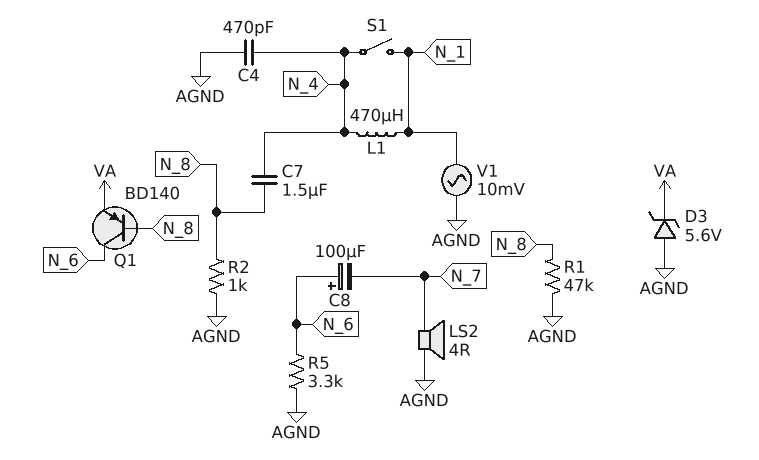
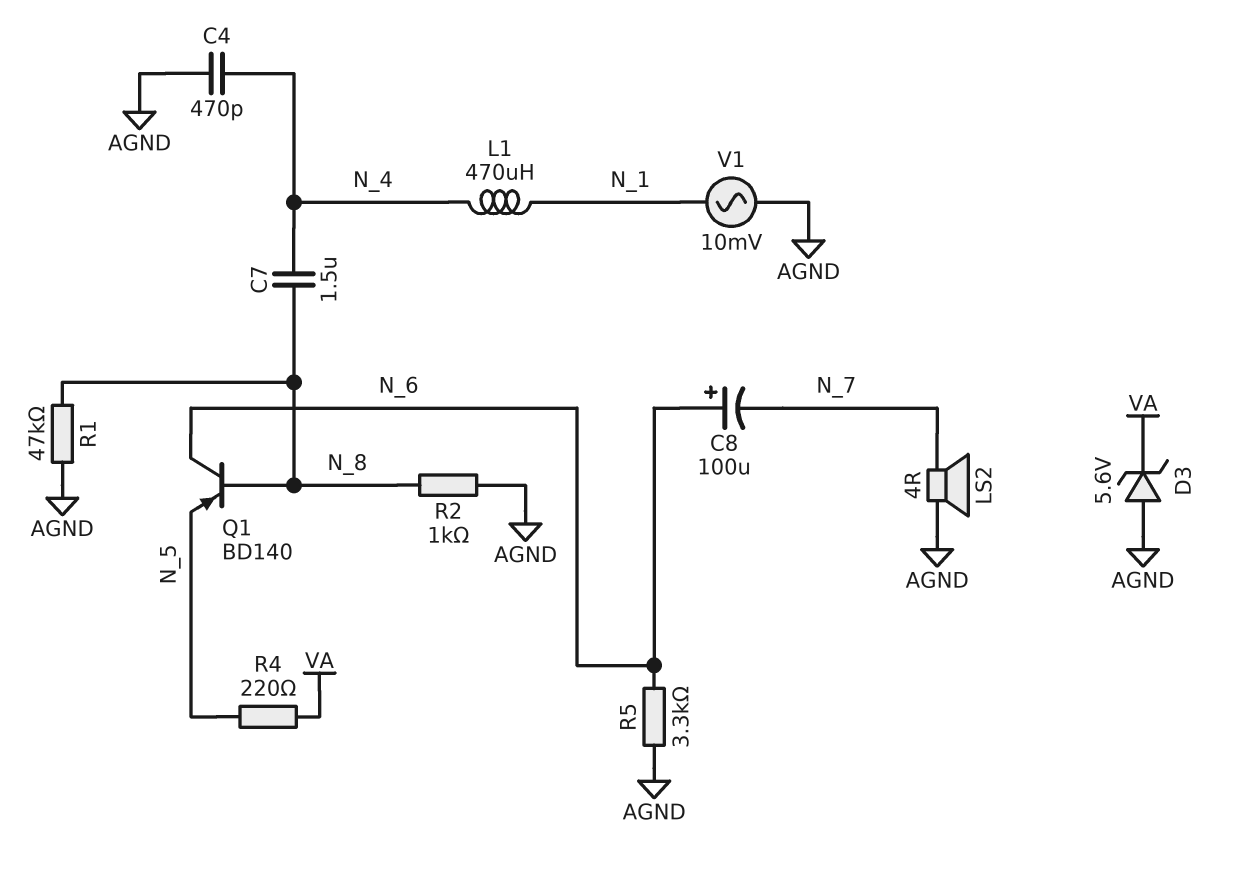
Q1: PNP BD140 (B N_8, C N_6, E VA) -> PNP BD140 (B N_8, C N_6, E N_5)
R4: none -> 220 (N_5, VA)
S1: switch (N_1, N_4) -> none

